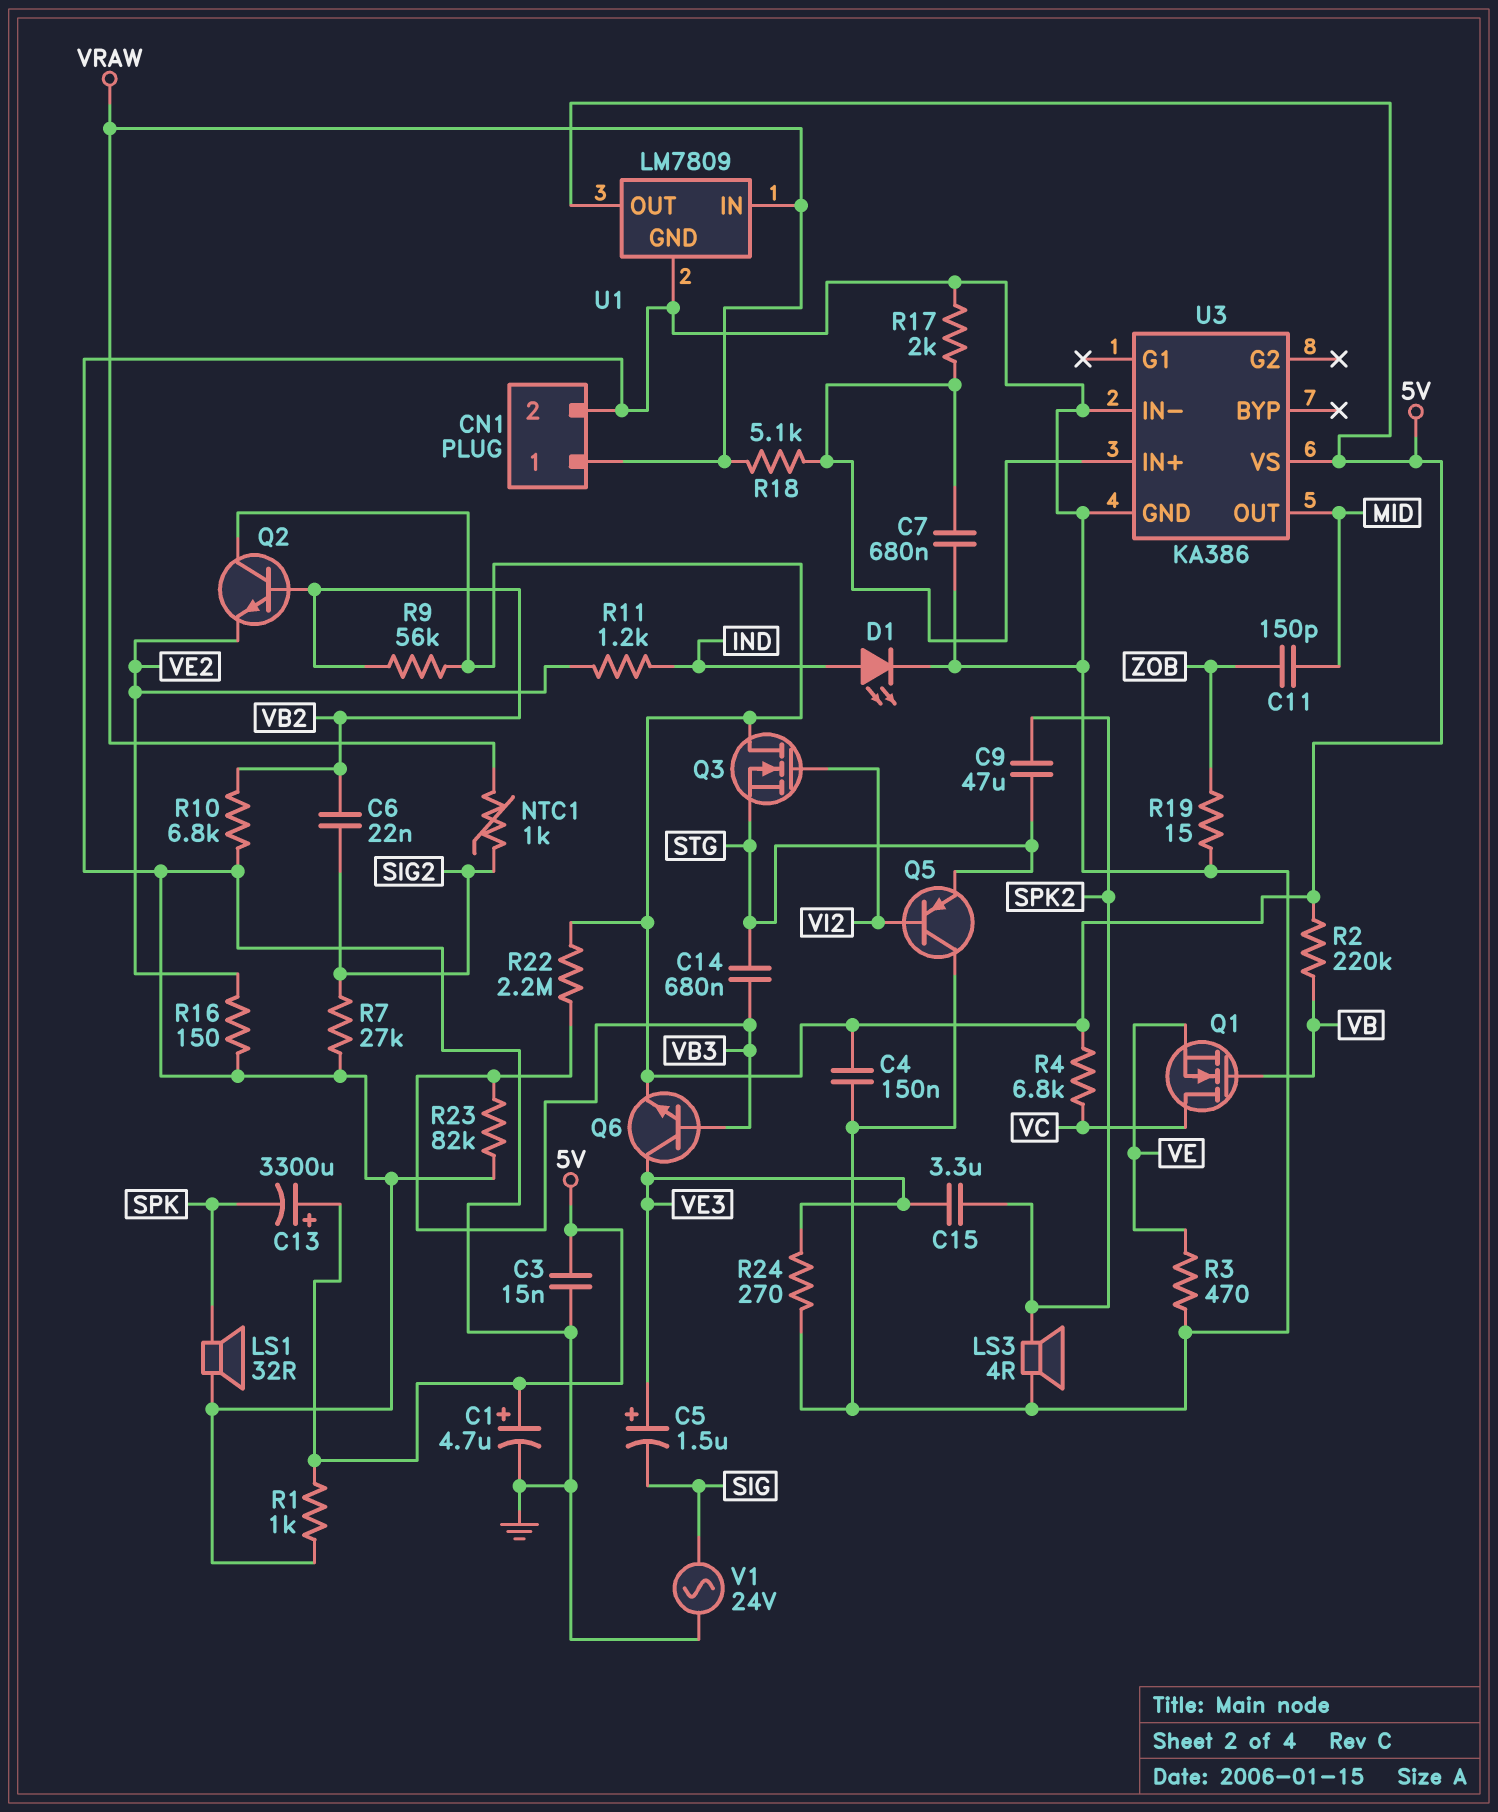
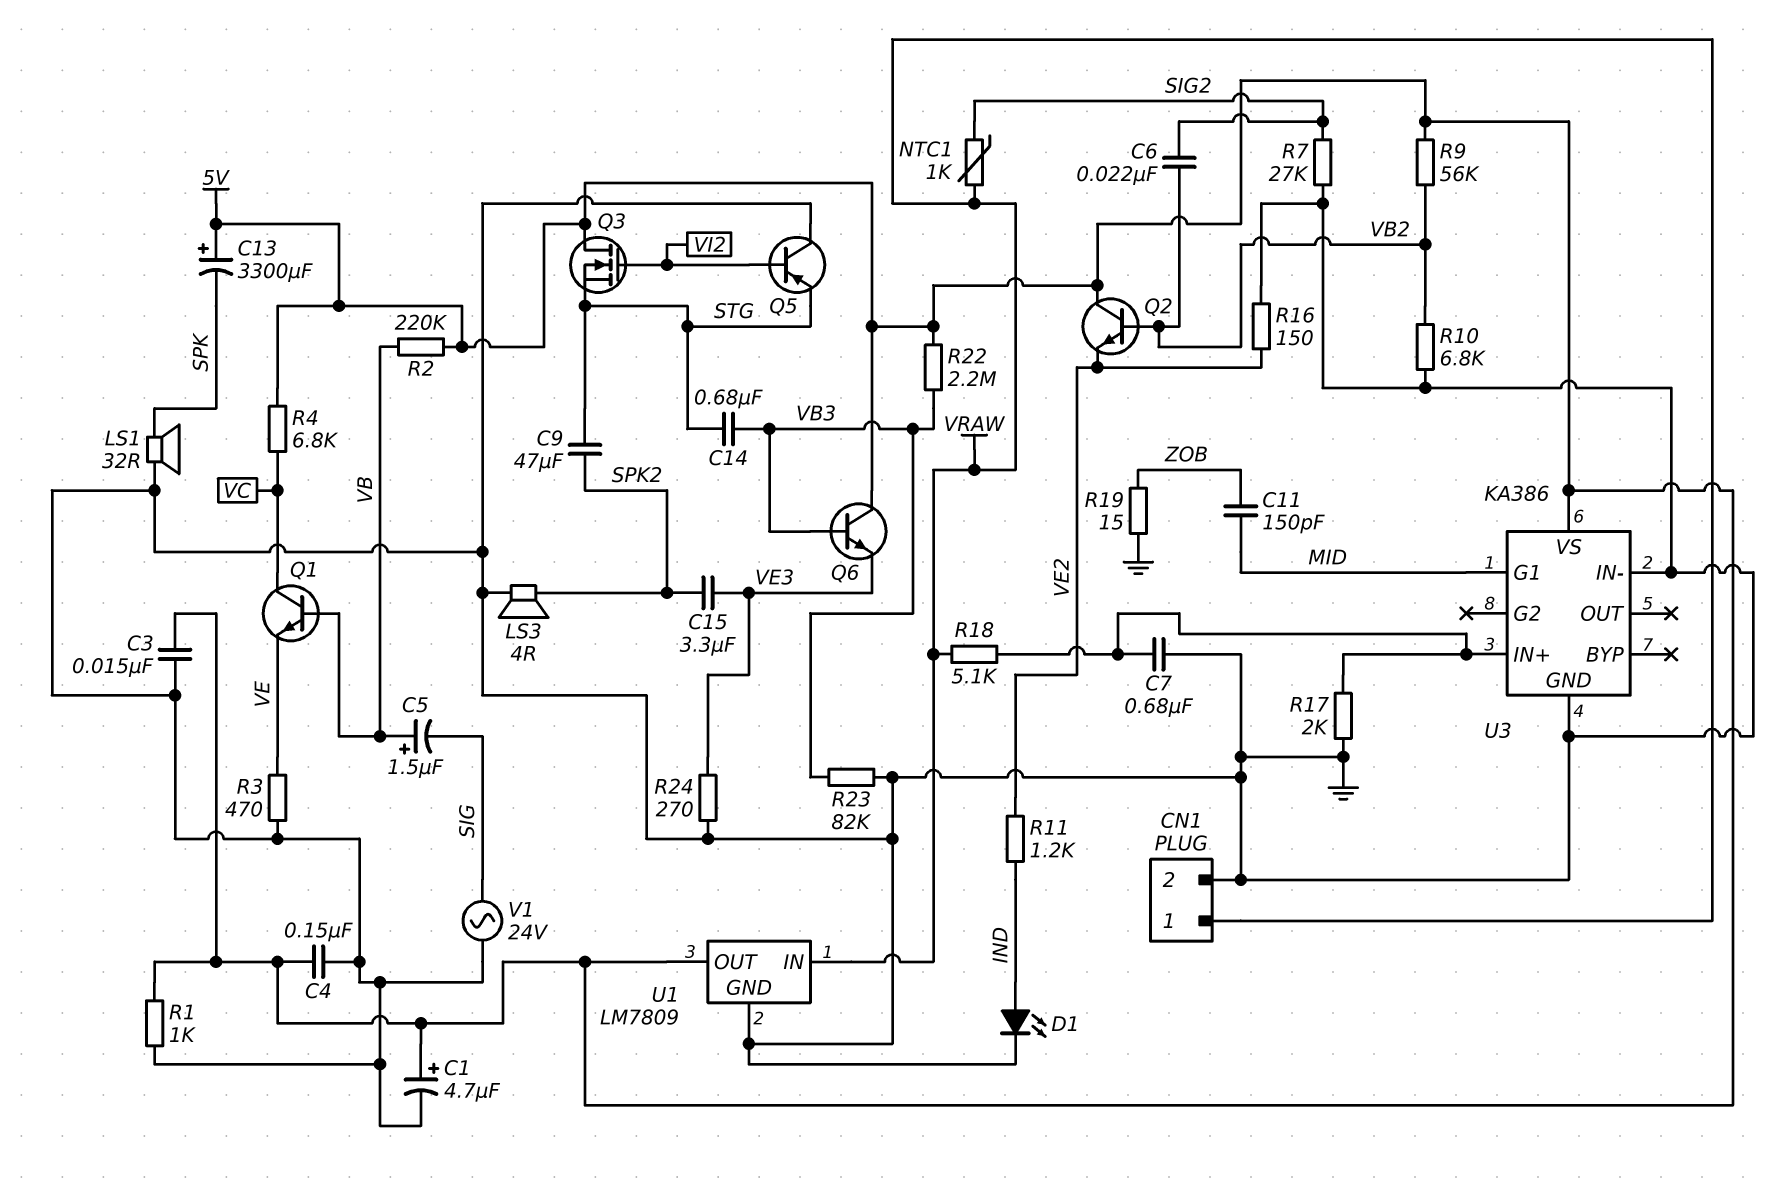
C5: 1.5uF (plus VE3, minus SIG) -> 1.5uF (plus VB, minus SIG)
Q1: NMOS (G VB, D VC, S VE) -> NPN (B VB, C VC, E VE)
Q6: NPN (B VB3, C VE3, E 5V) -> NPN (B VB3, C 5V, E VE3)
U3 pin G1: none -> MID
U3 pin OUT: MID -> none

